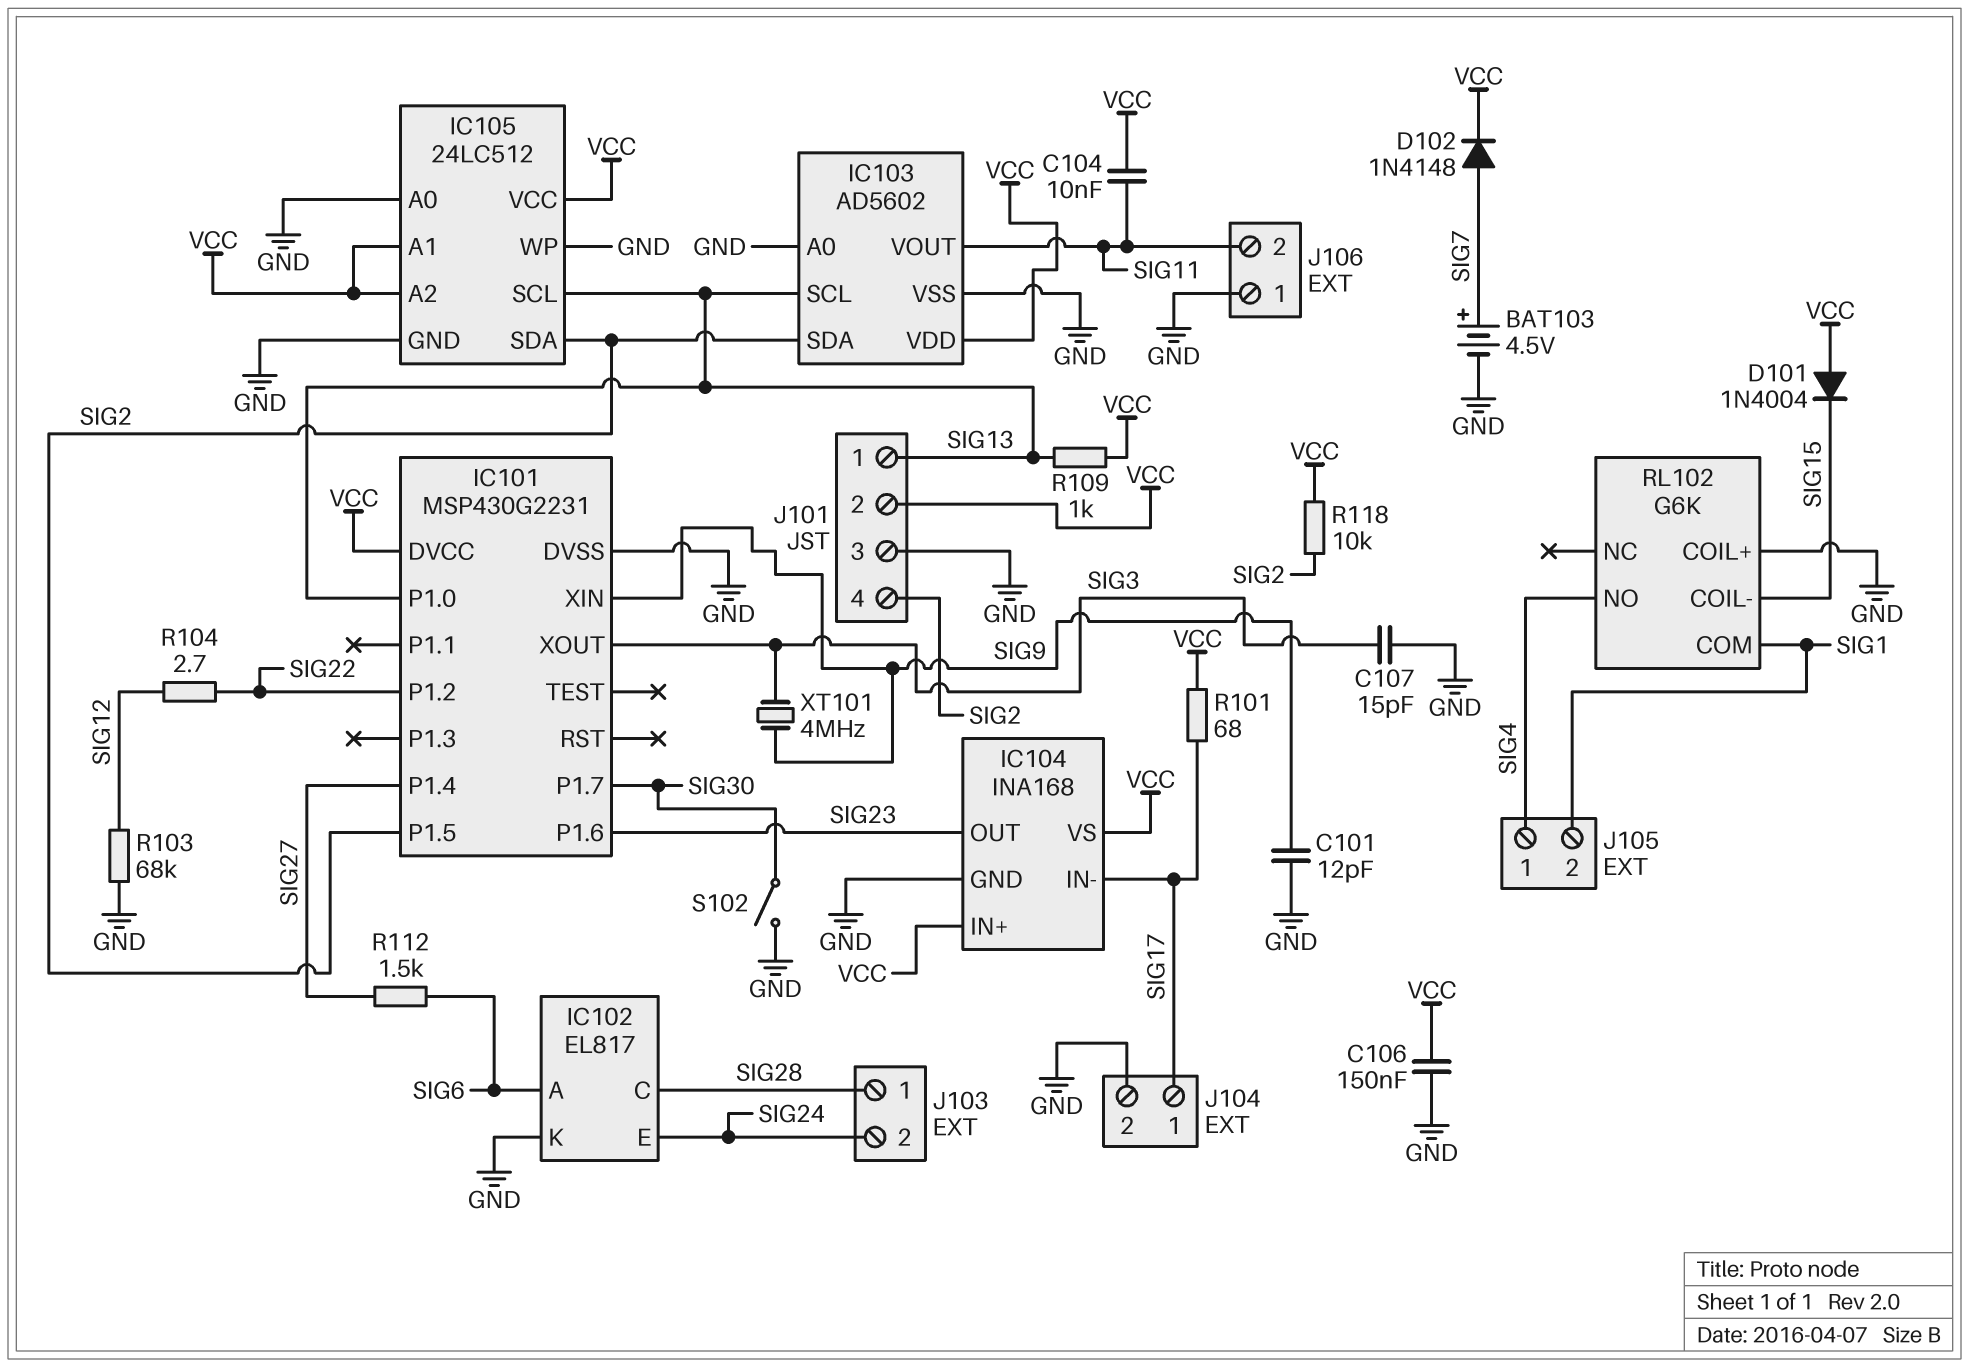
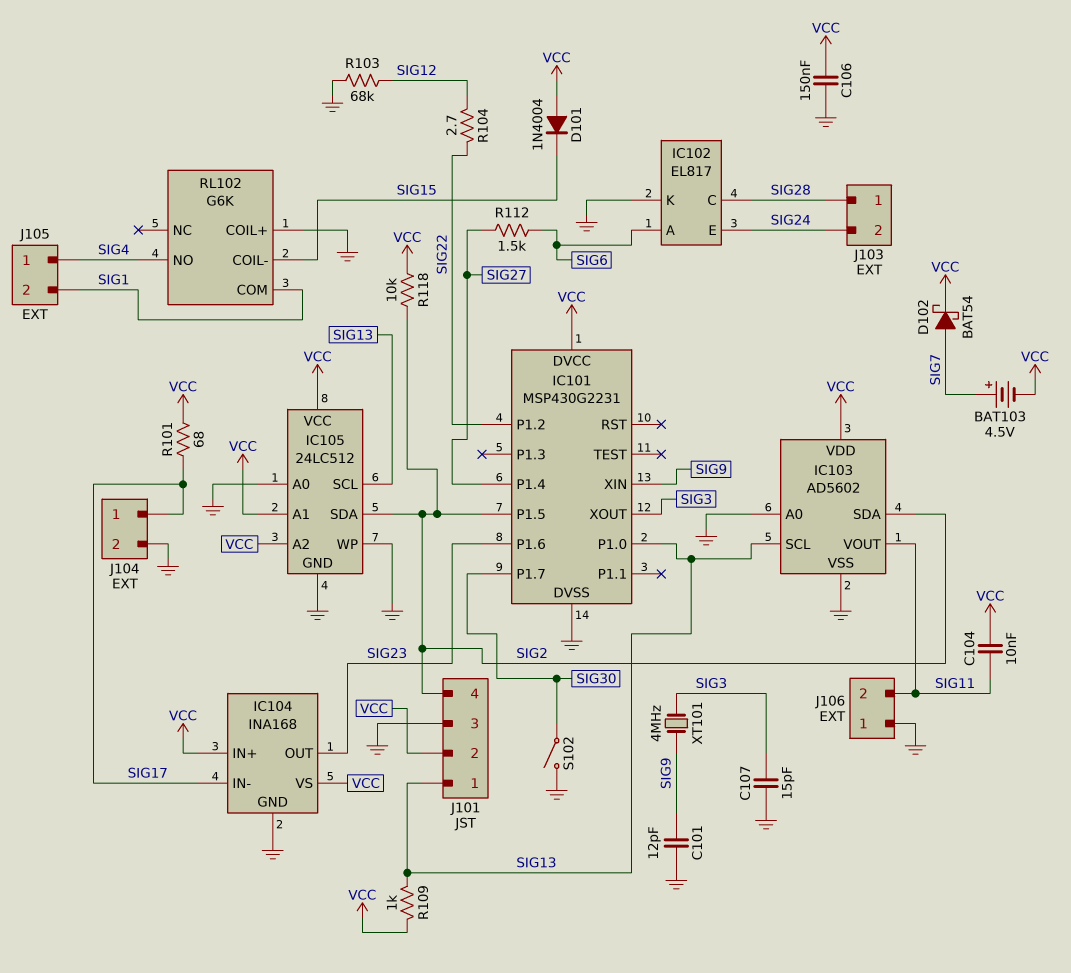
BAT103: 4.5V (plus SIG7, minus GND) -> 4.5V (plus SIG7, minus VCC)
D102: diode 1N4148 (A SIG7, K VCC) -> schottky BAT54 (A SIG7, K VCC)

